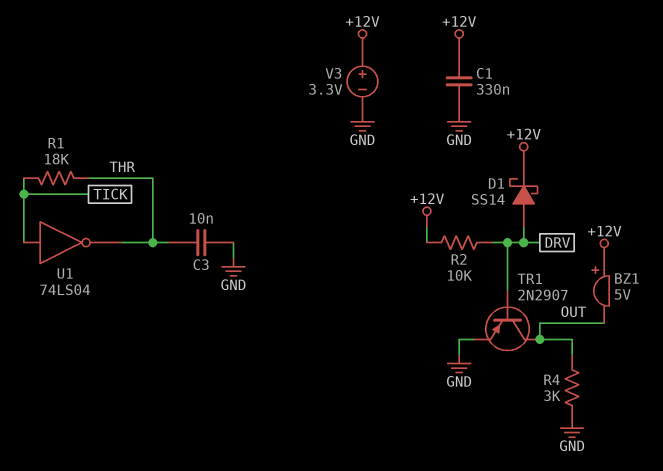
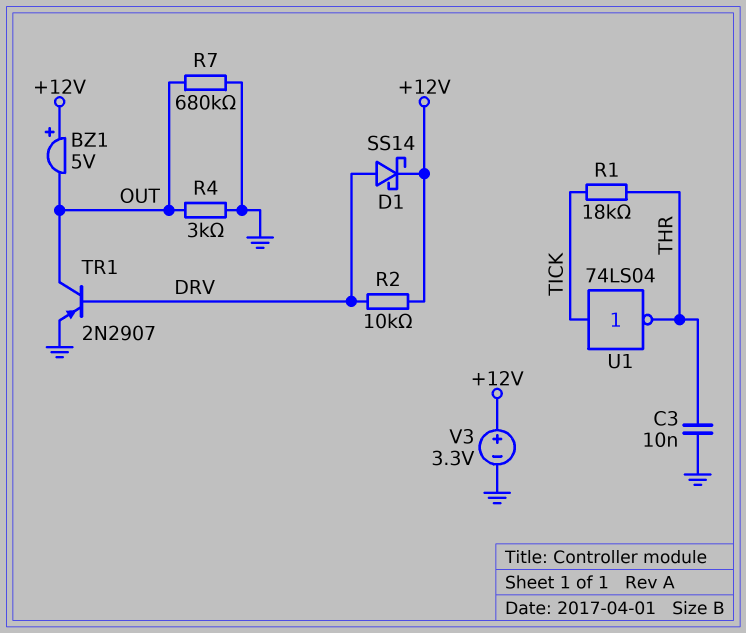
C1: 330nF (+12V, GND) -> none
R7: none -> 680k (GND, OUT)

